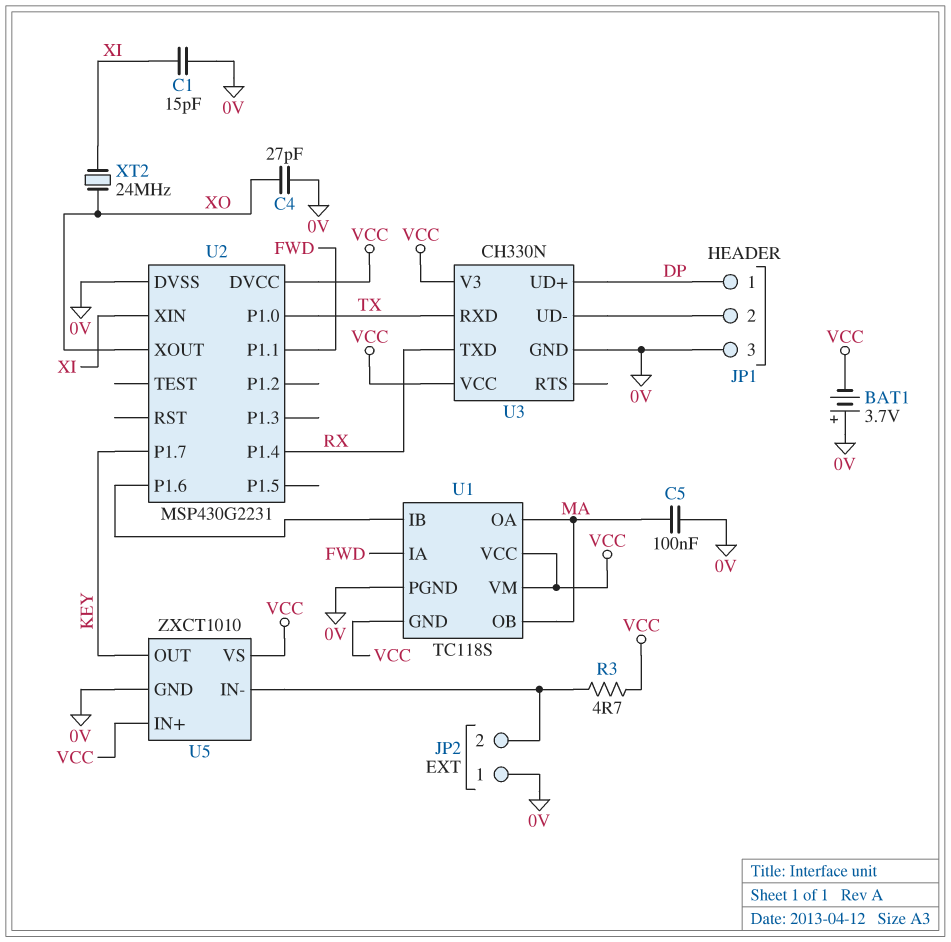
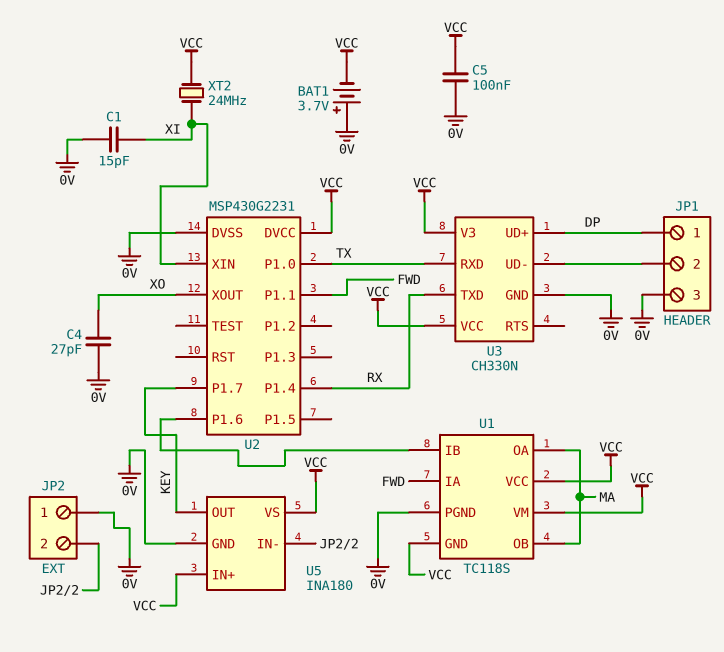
C5: 100nF (0V, MA) -> 100nF (0V, VCC)
R3: 4.7 (JP2/2, VCC) -> none
U5: ZXCT1010 -> INA180
XT2: 24MHz (XI, XO) -> 24MHz (VCC, XI)

